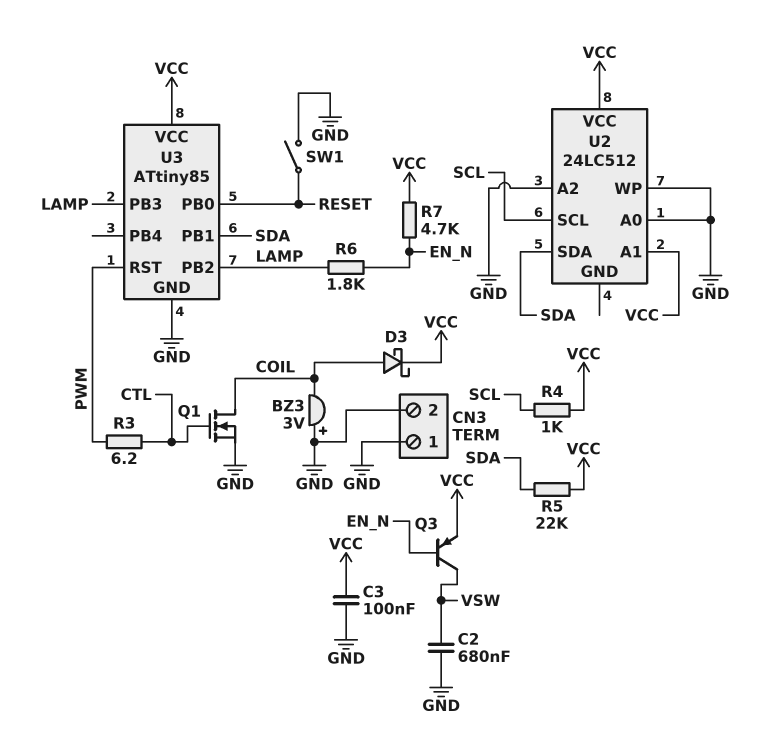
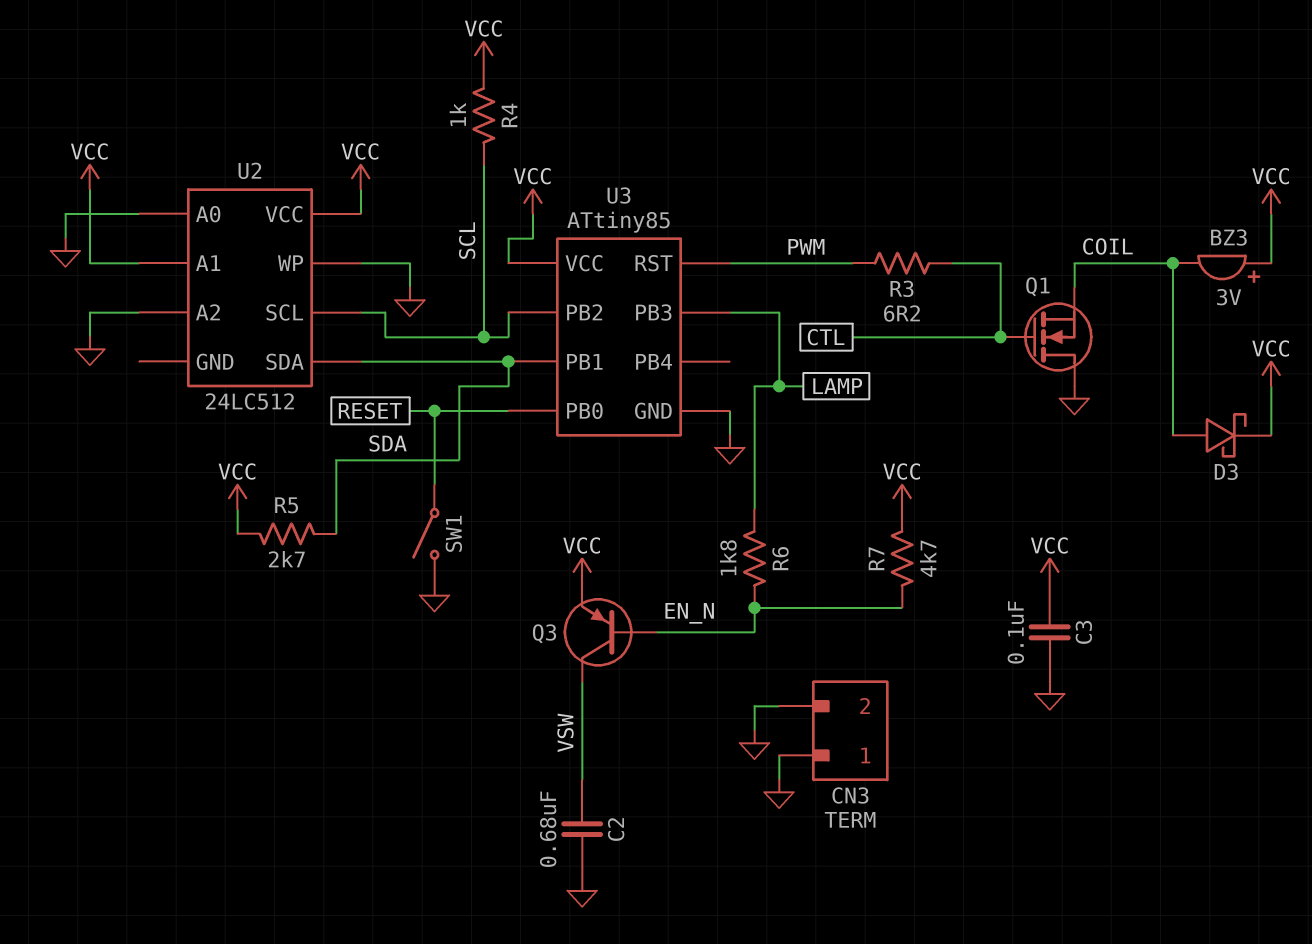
BZ3: buzzer 3V (plus GND, minus COIL) -> buzzer 3V (plus VCC, minus COIL)
Q1: NMOS (G CTL, D COIL, S GND) -> NMOS (G CTL, D GND, S COIL)
R5: 22k (SDA, VCC) -> 2.7k (SDA, VCC)
U3 pin PB2: LAMP -> SCL

